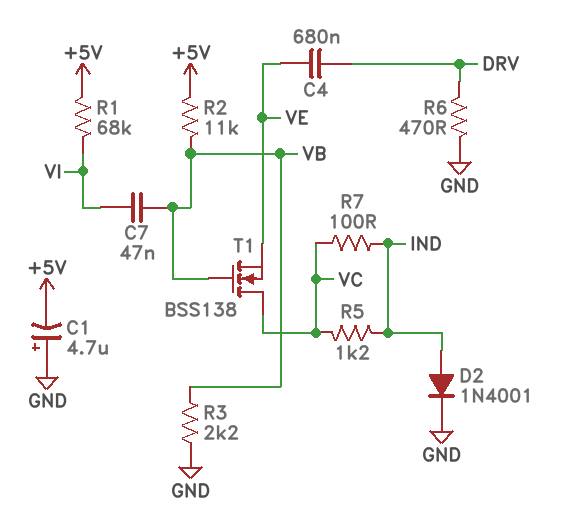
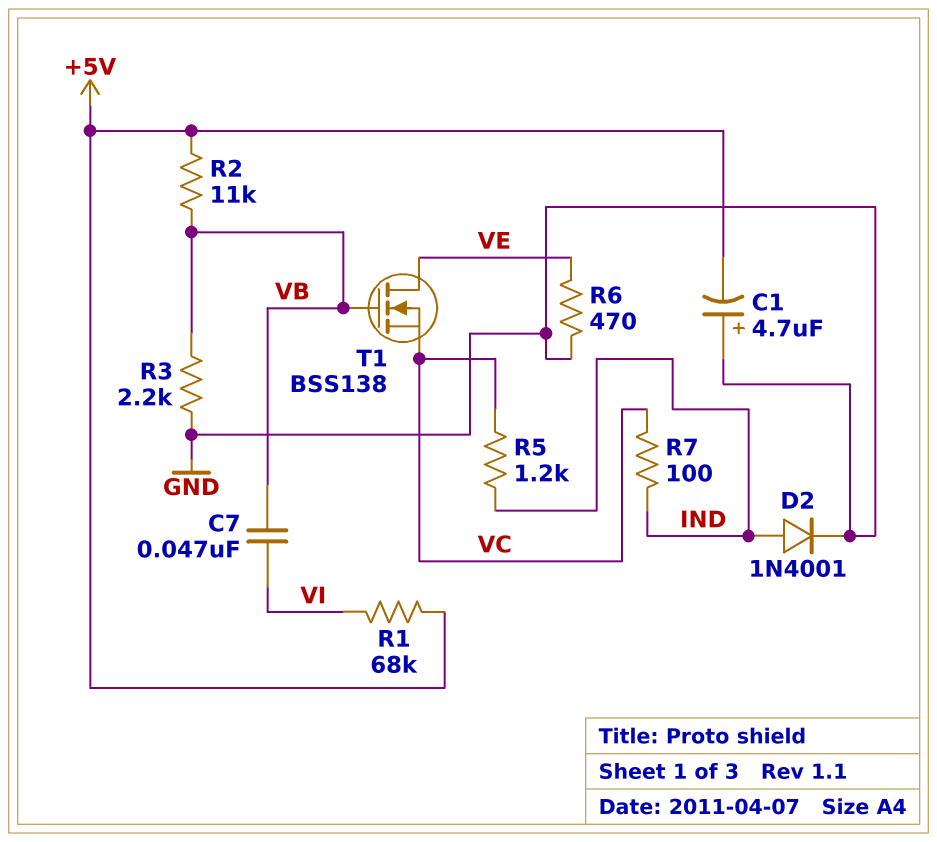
C4: 680nF (DRV, VE) -> none
R6: 470 (DRV, GND) -> 470 (GND, VE)
T1: NMOS BSS138 (G VB, D VC, S VE) -> NMOS BSS138 (G VB, D VE, S VC)

